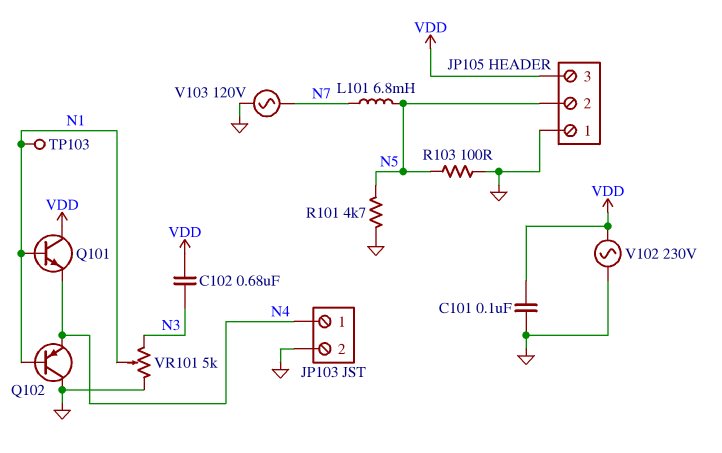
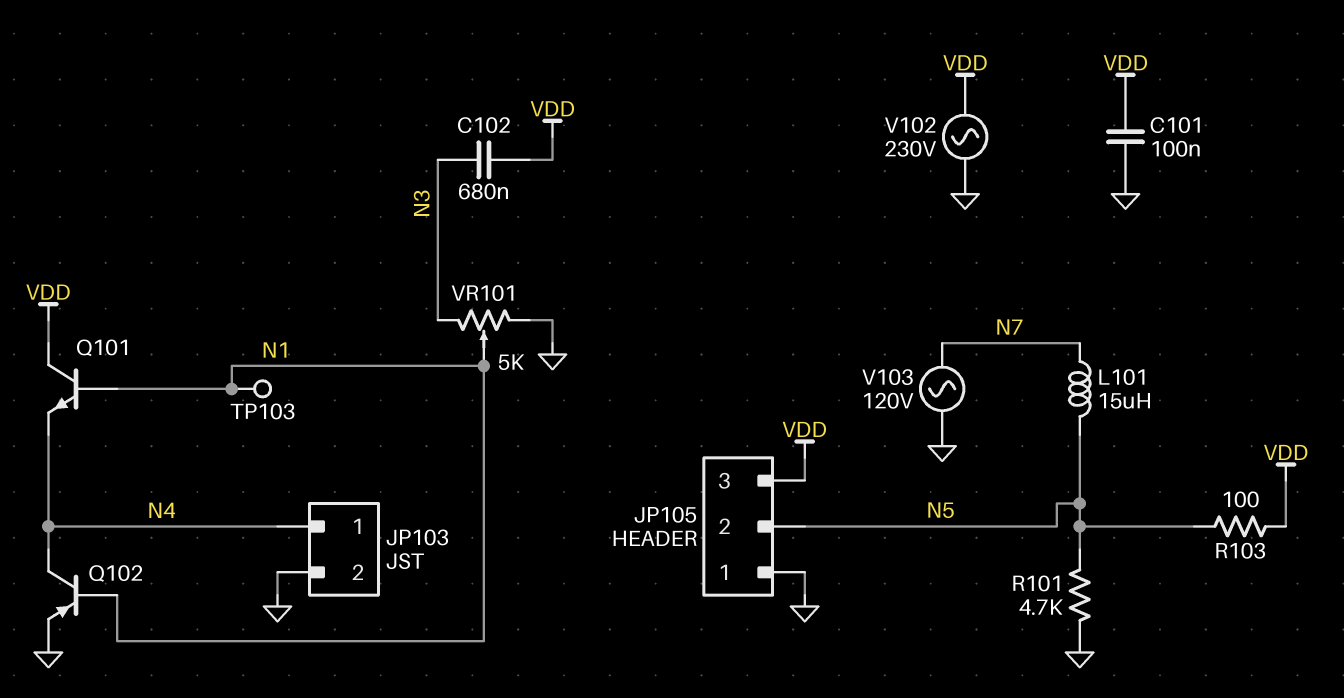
L101: 6.8mH (N5, N7) -> 15uH (N5, N7)
Q102: PNP (B N1, C GND, E N4) -> PNP (B N1, C N4, E GND)
R103: 100 (GND, N5) -> 100 (N5, VDD)

